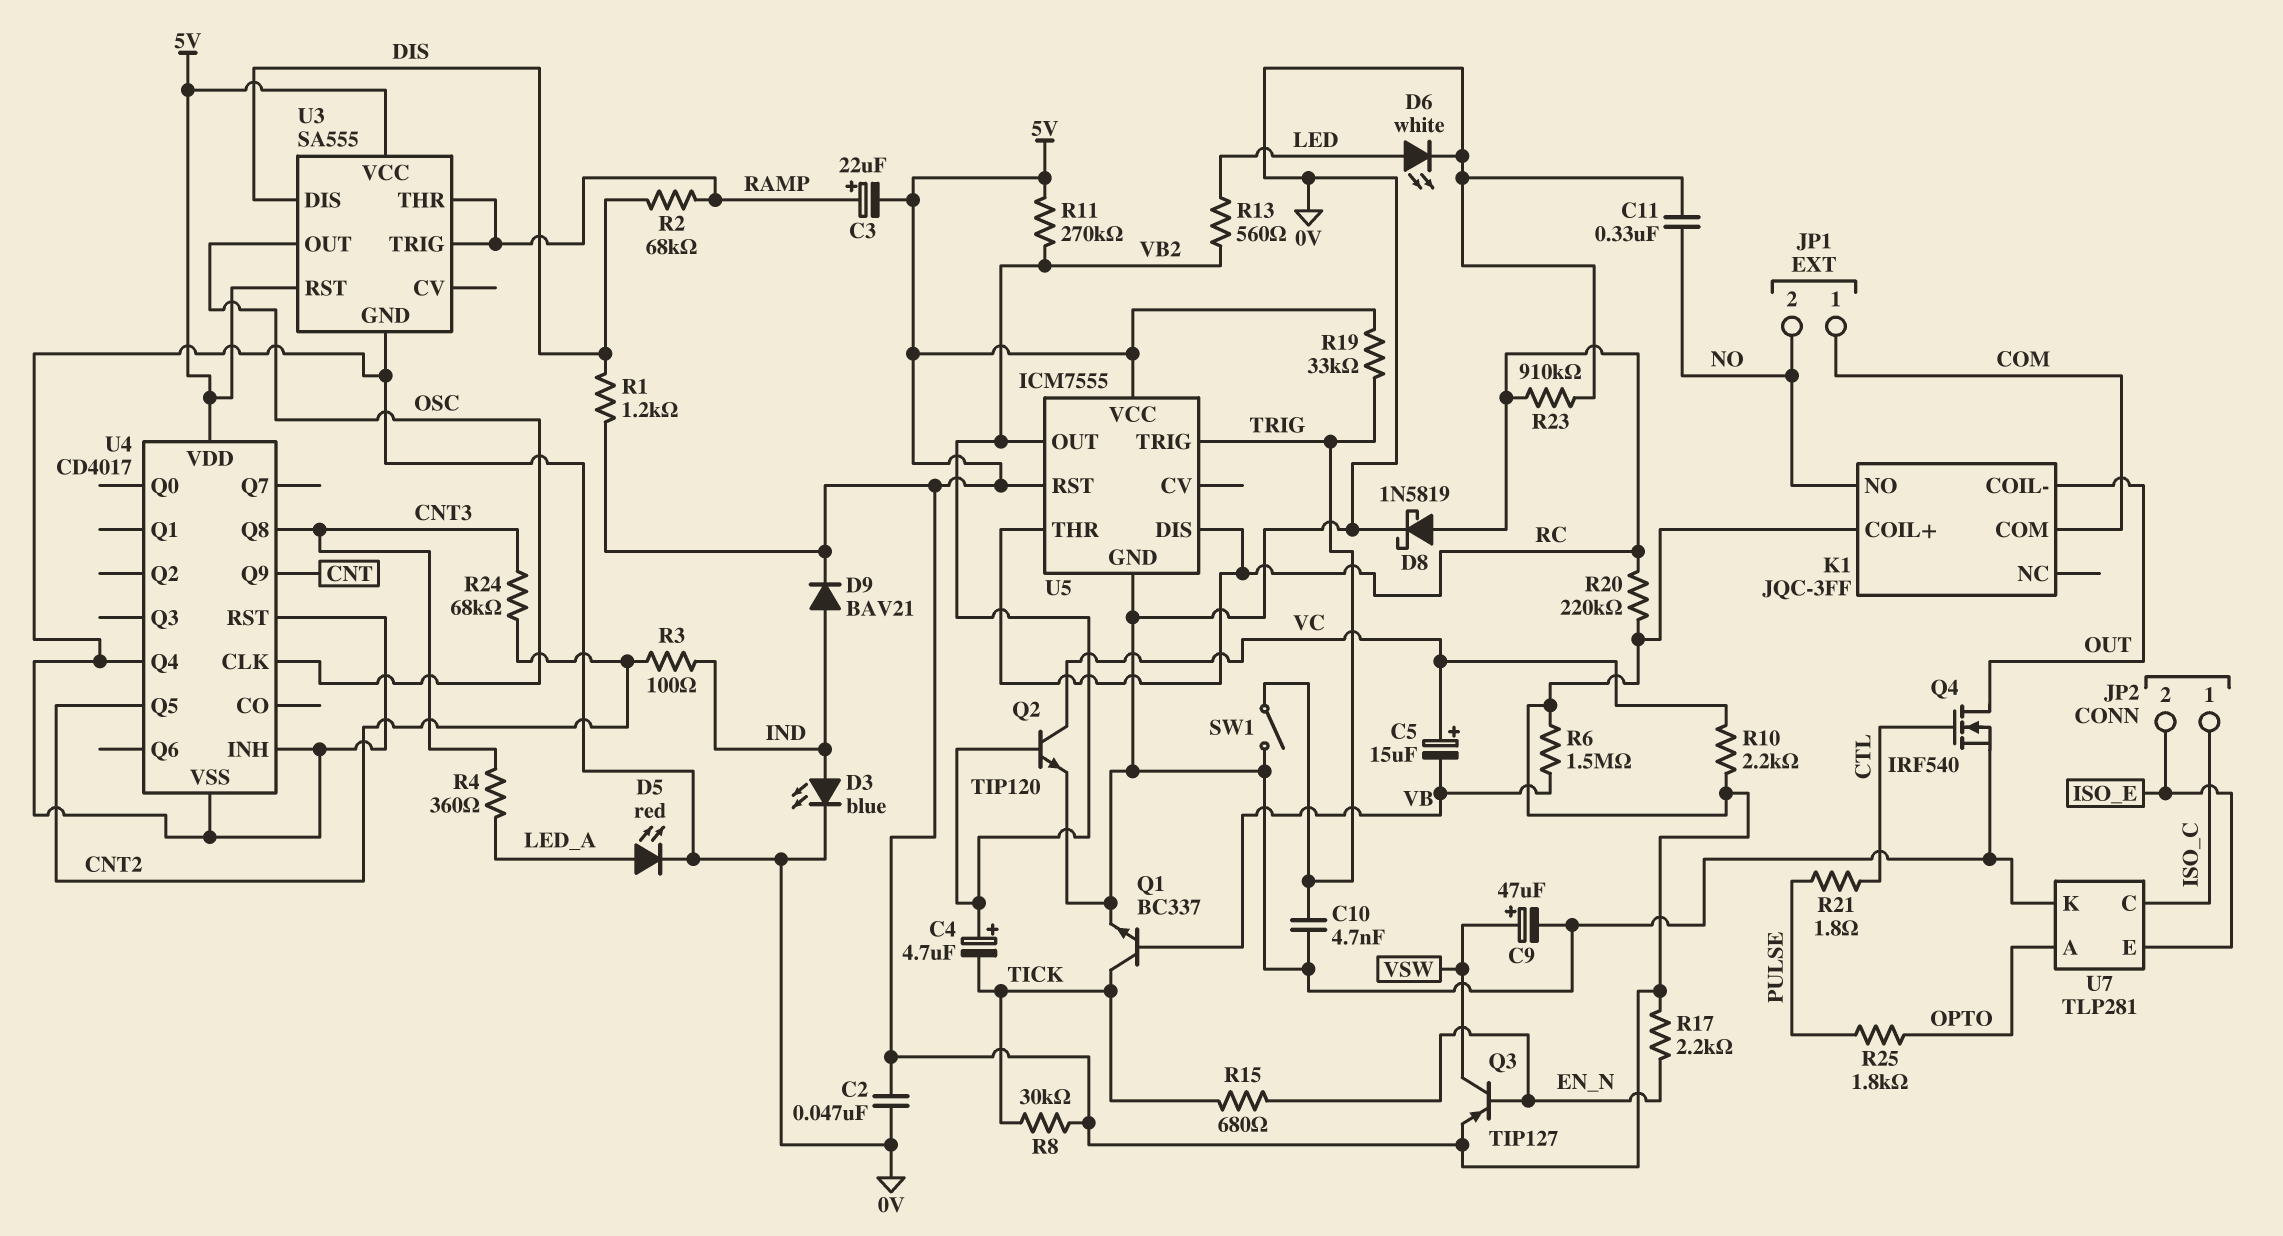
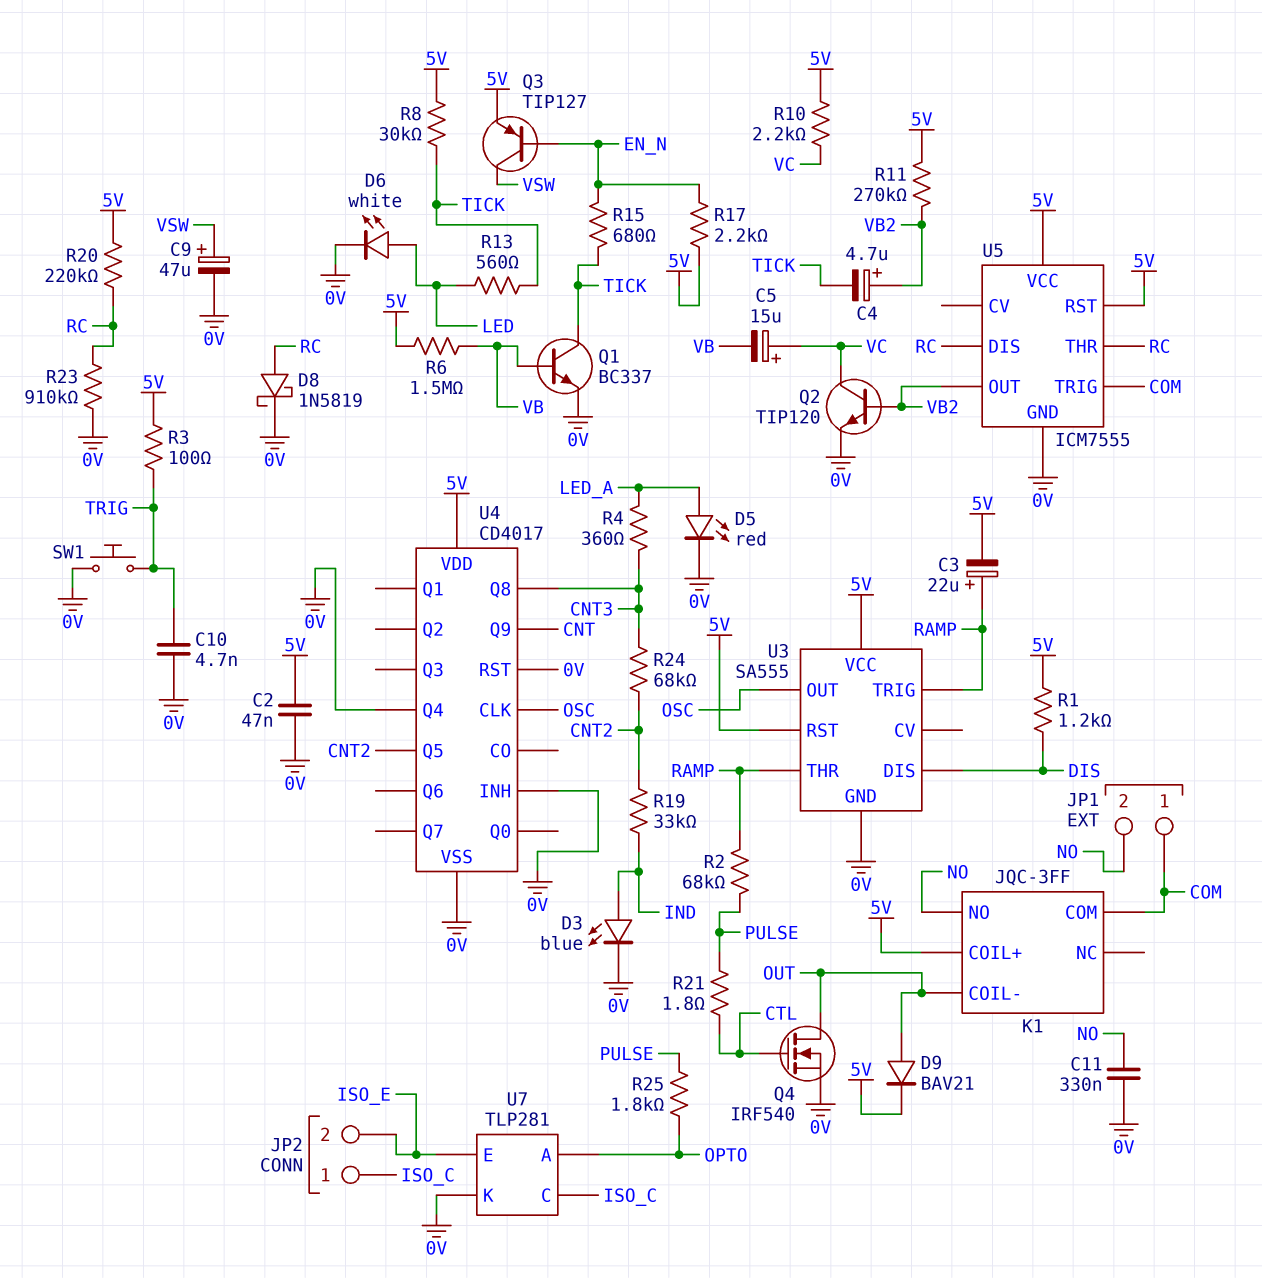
D9: diode BAV21 (A IND, K 5V) -> diode BAV21 (A OUT, K 5V)
R2: 68k (DIS, RAMP) -> 68k (PULSE, RAMP)
R3: 100 (CNT2, IND) -> 100 (5V, TRIG)
R13: 560 (LED, VB2) -> 560 (LED, TICK)
R19: 33k (5V, TRIG) -> 33k (CNT2, IND)
SW1: switch (0V, TRIG) -> button (0V, TRIG)
U5 pin TRIG: TRIG -> COM

